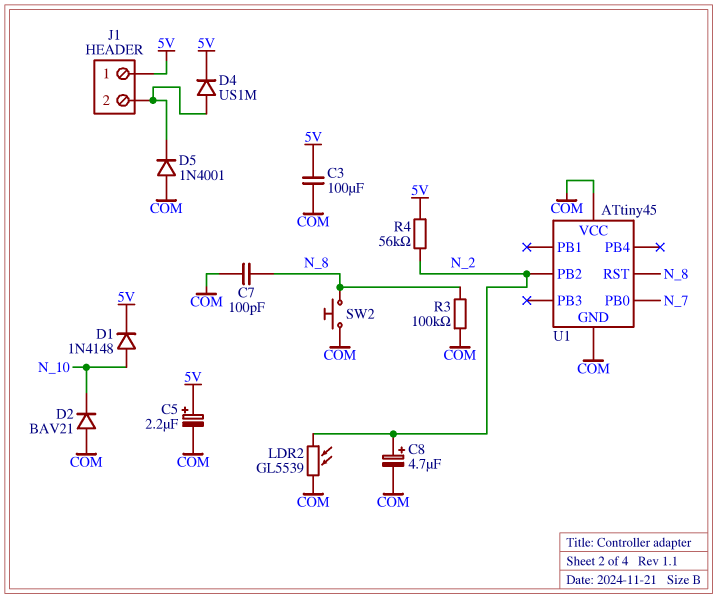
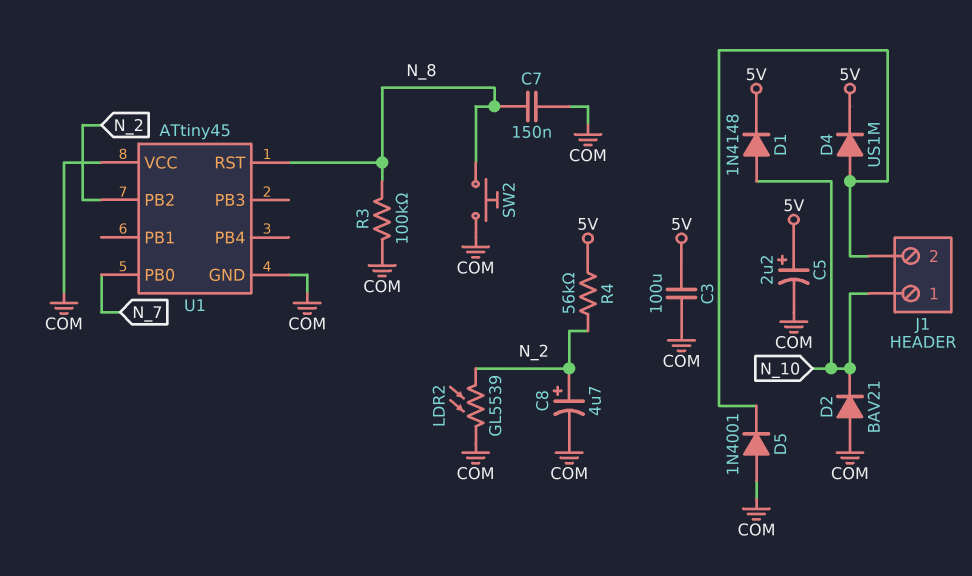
C7: 100pF (COM, N_8) -> 150nF (COM, N_8)
J1 pin 1: 5V -> N_10

